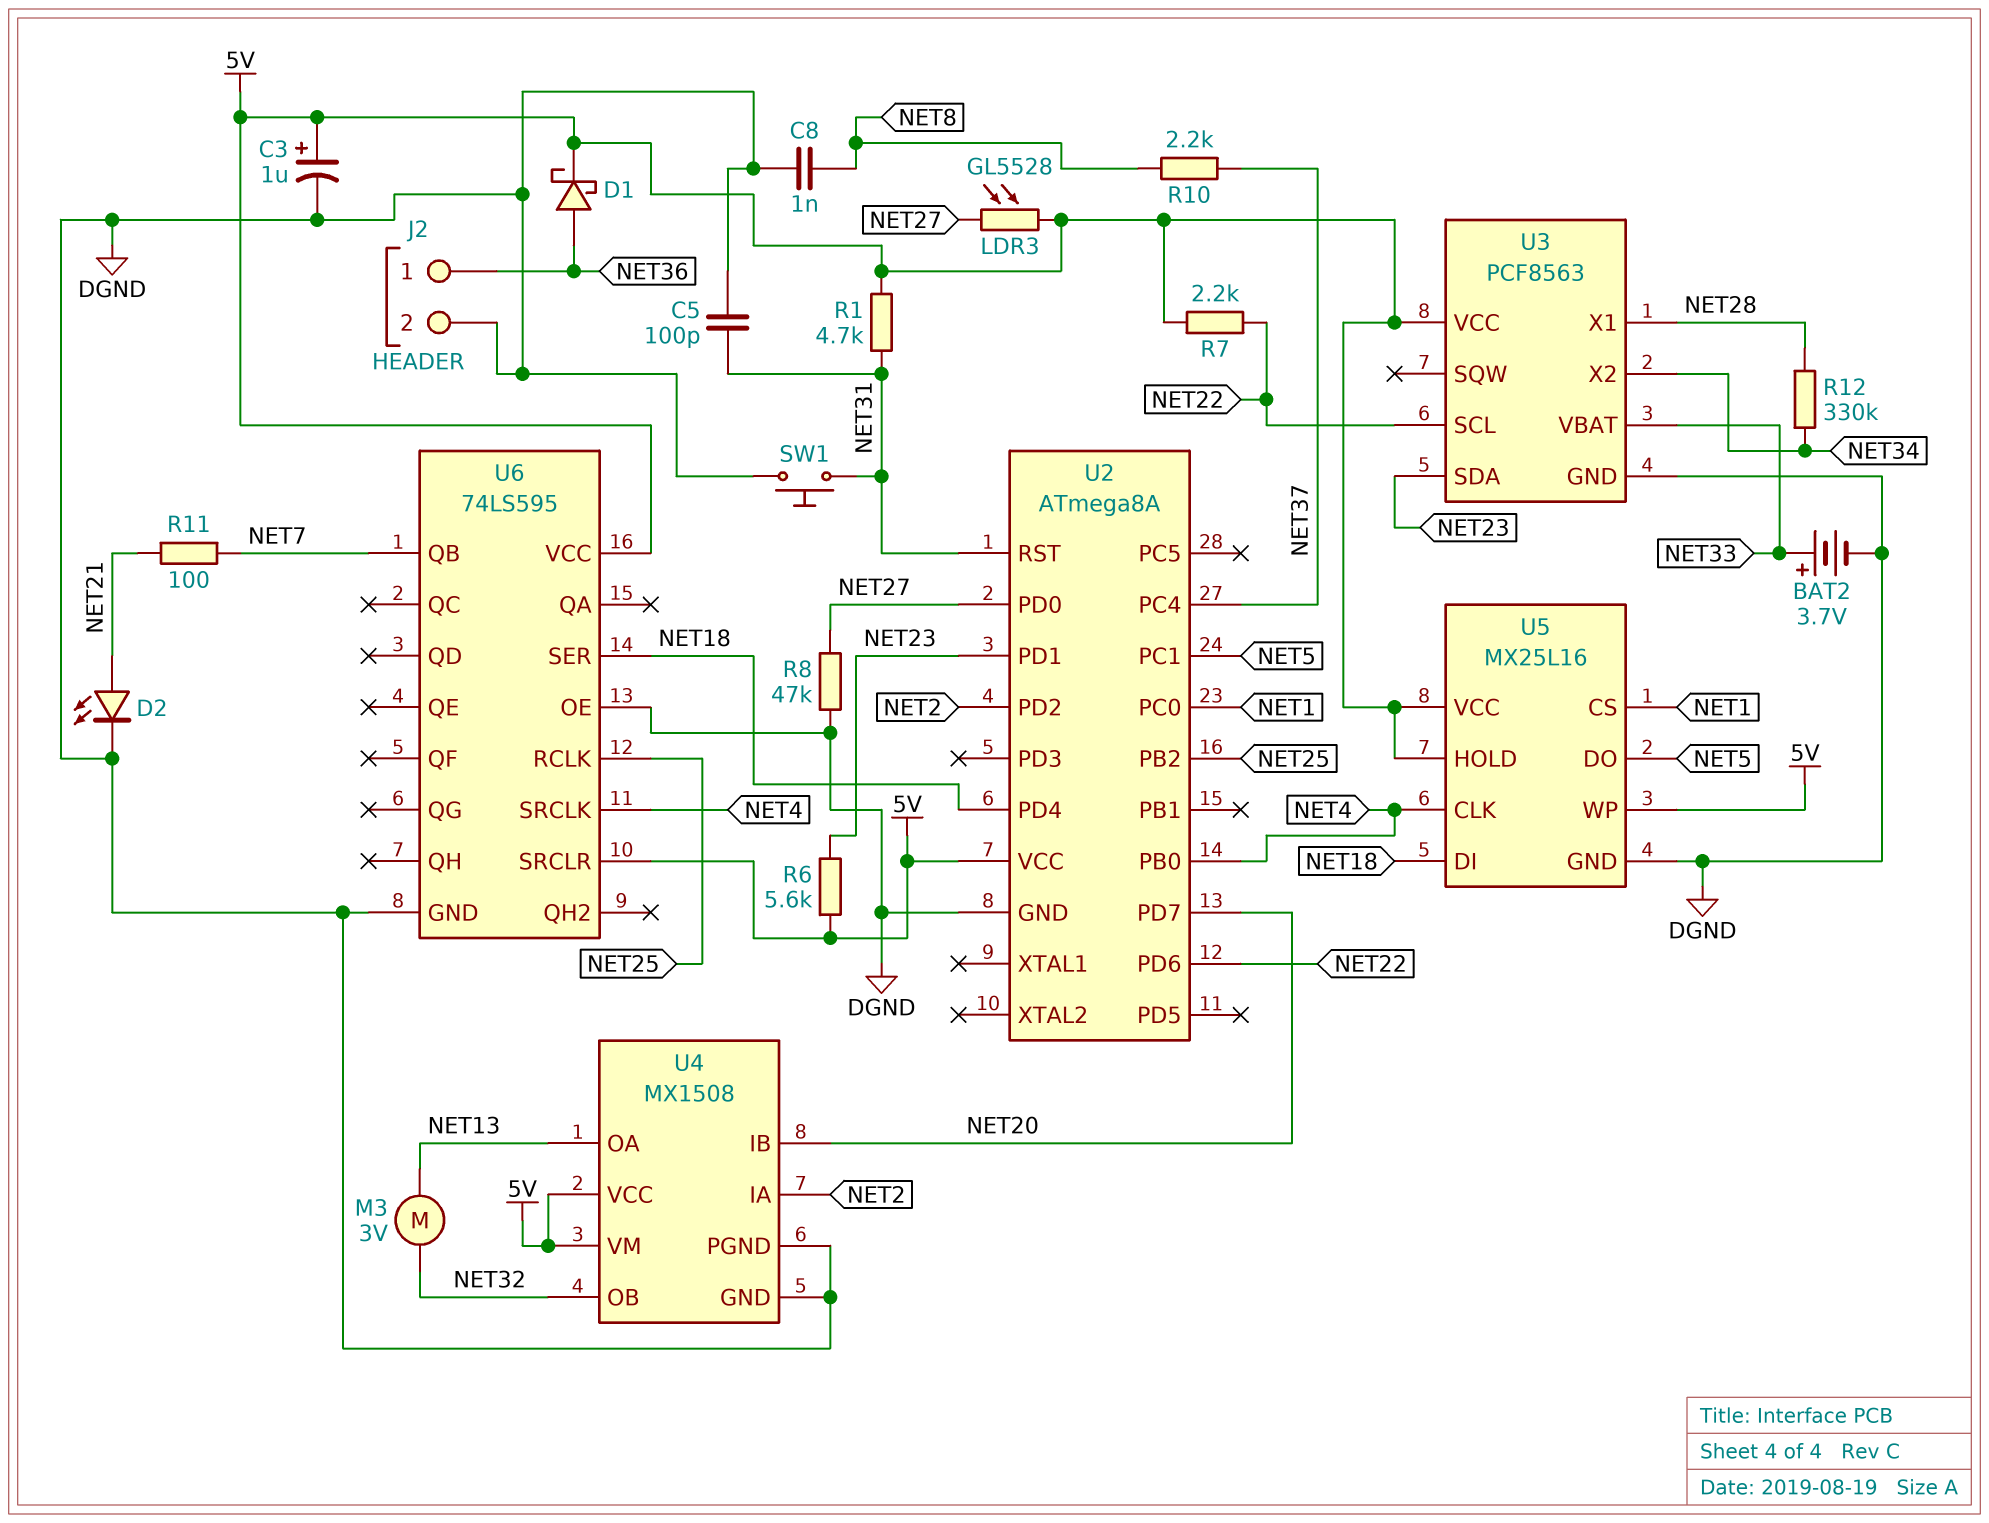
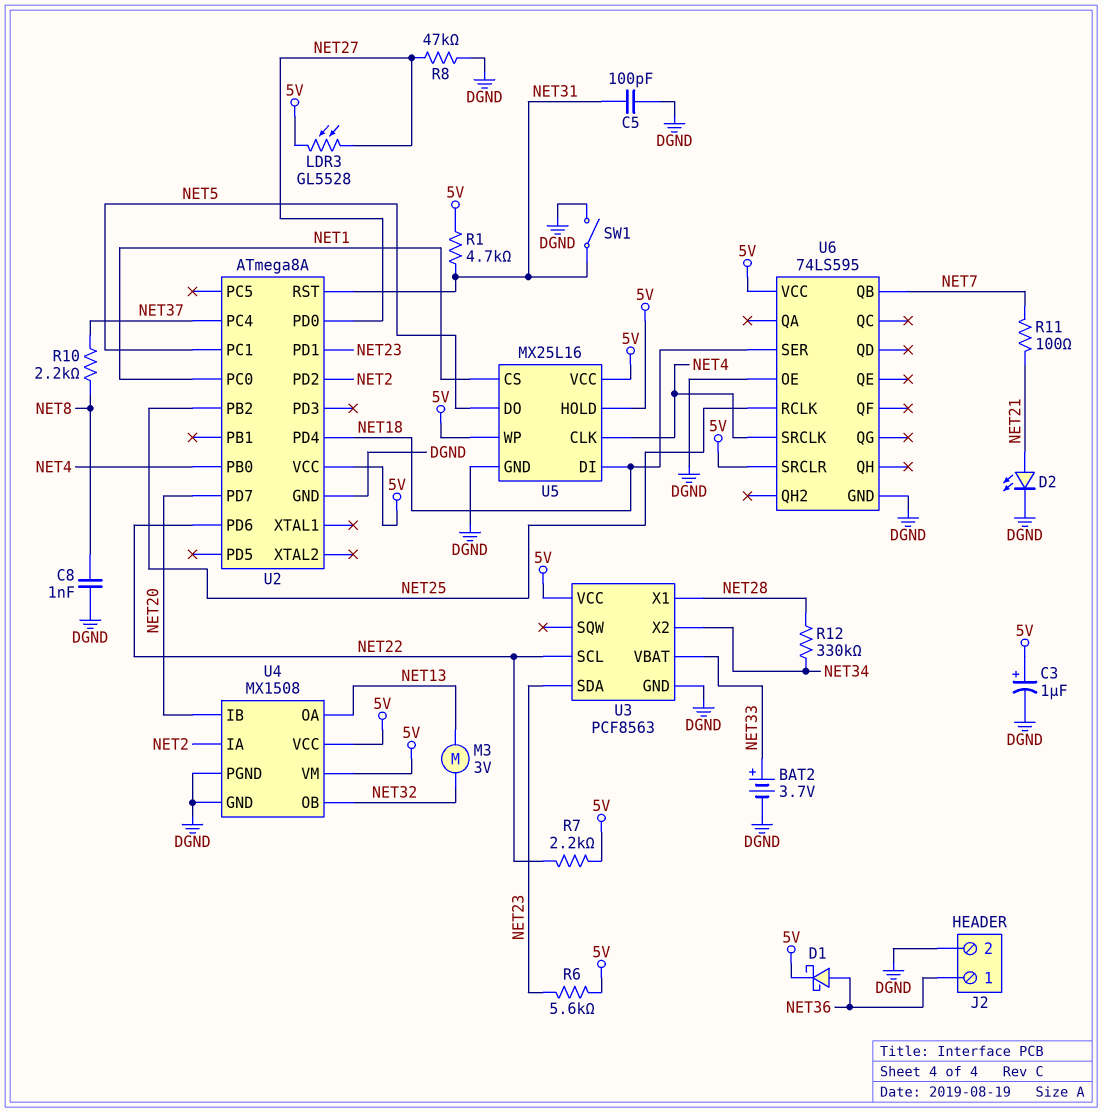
SW1: button (DGND, NET31) -> switch (DGND, NET31)

